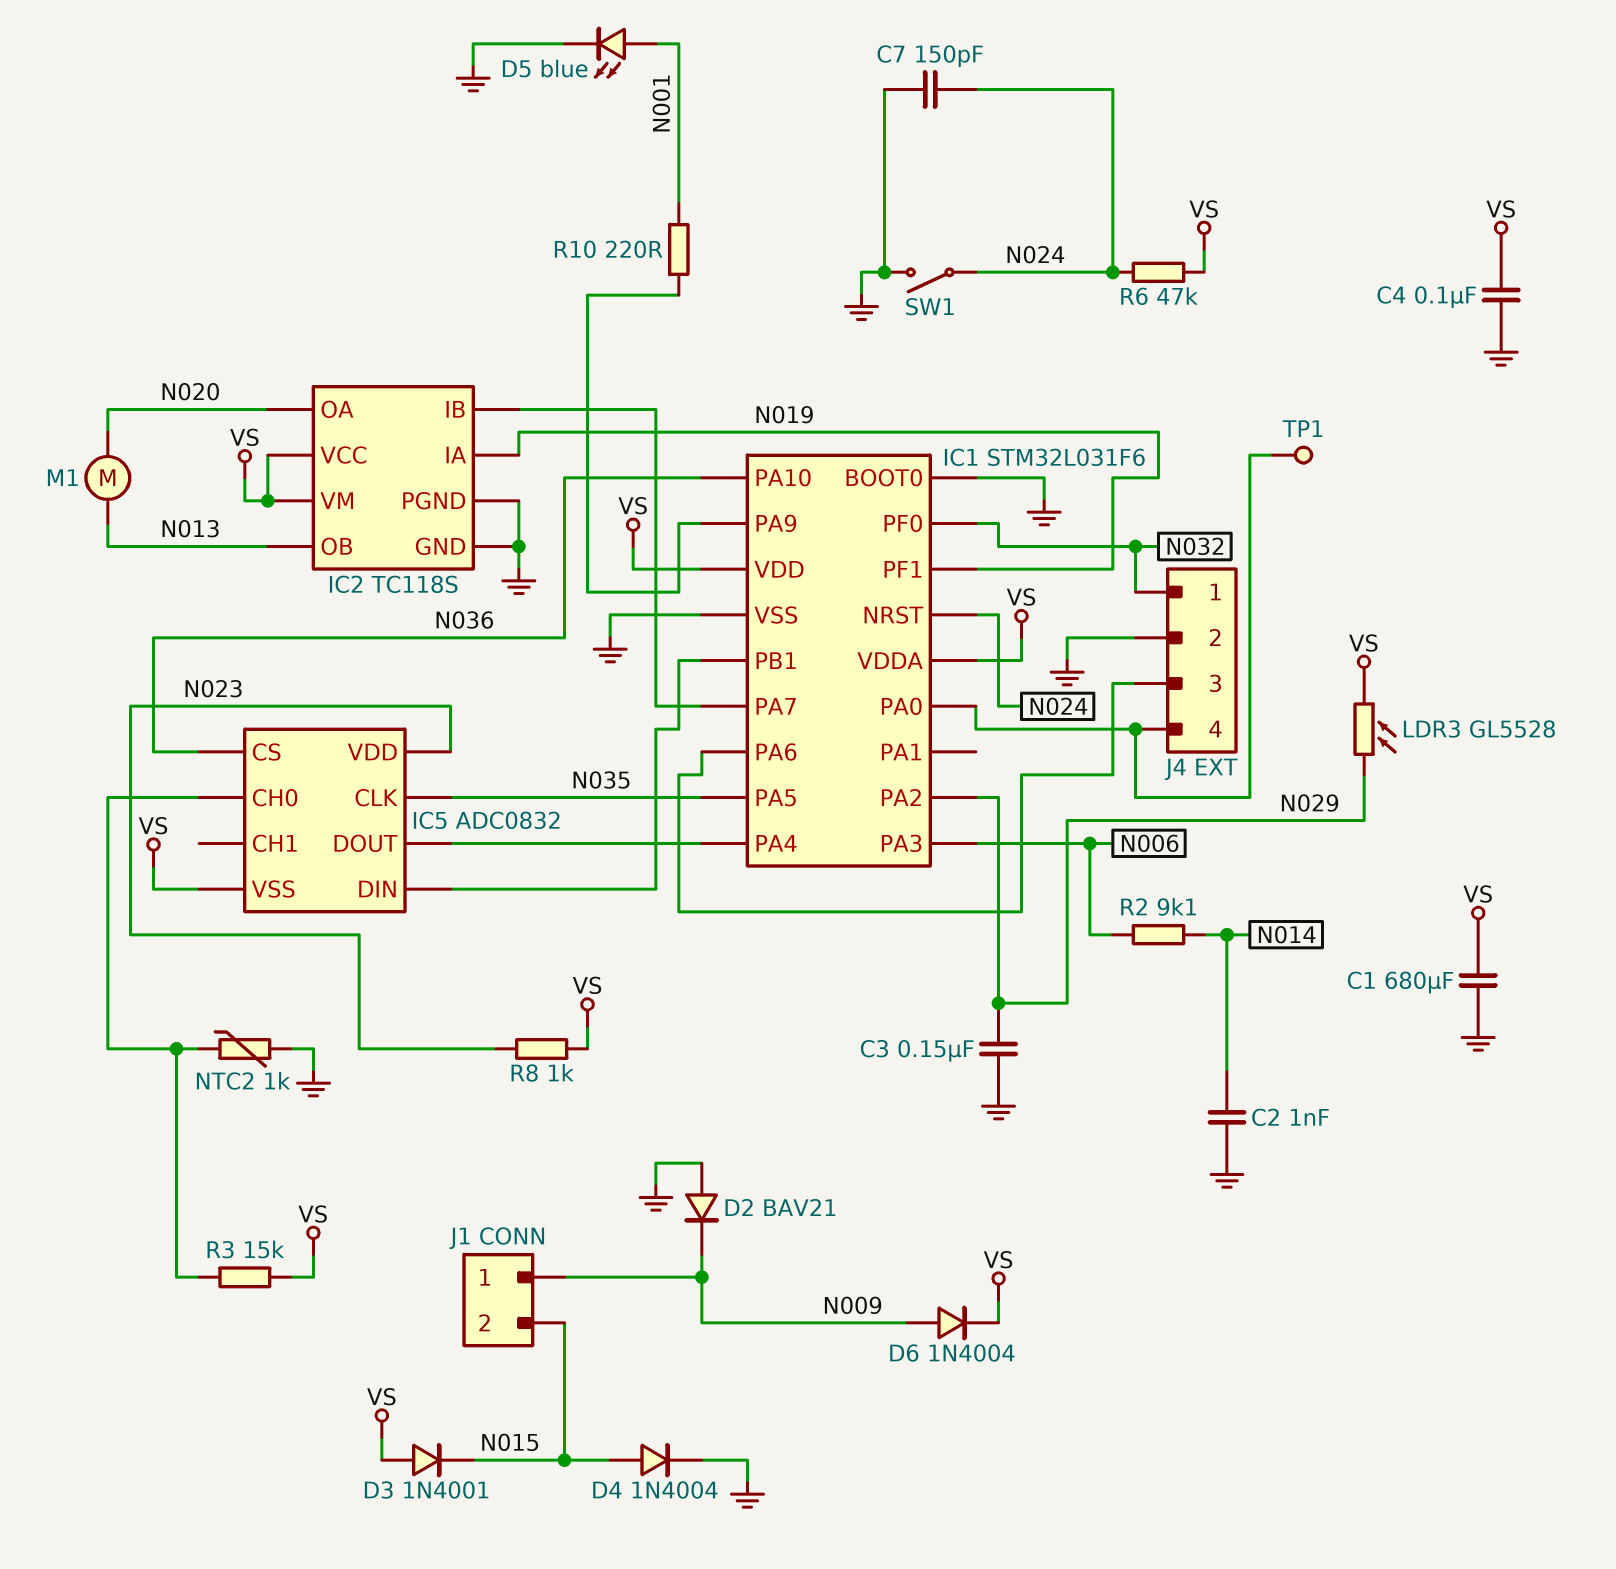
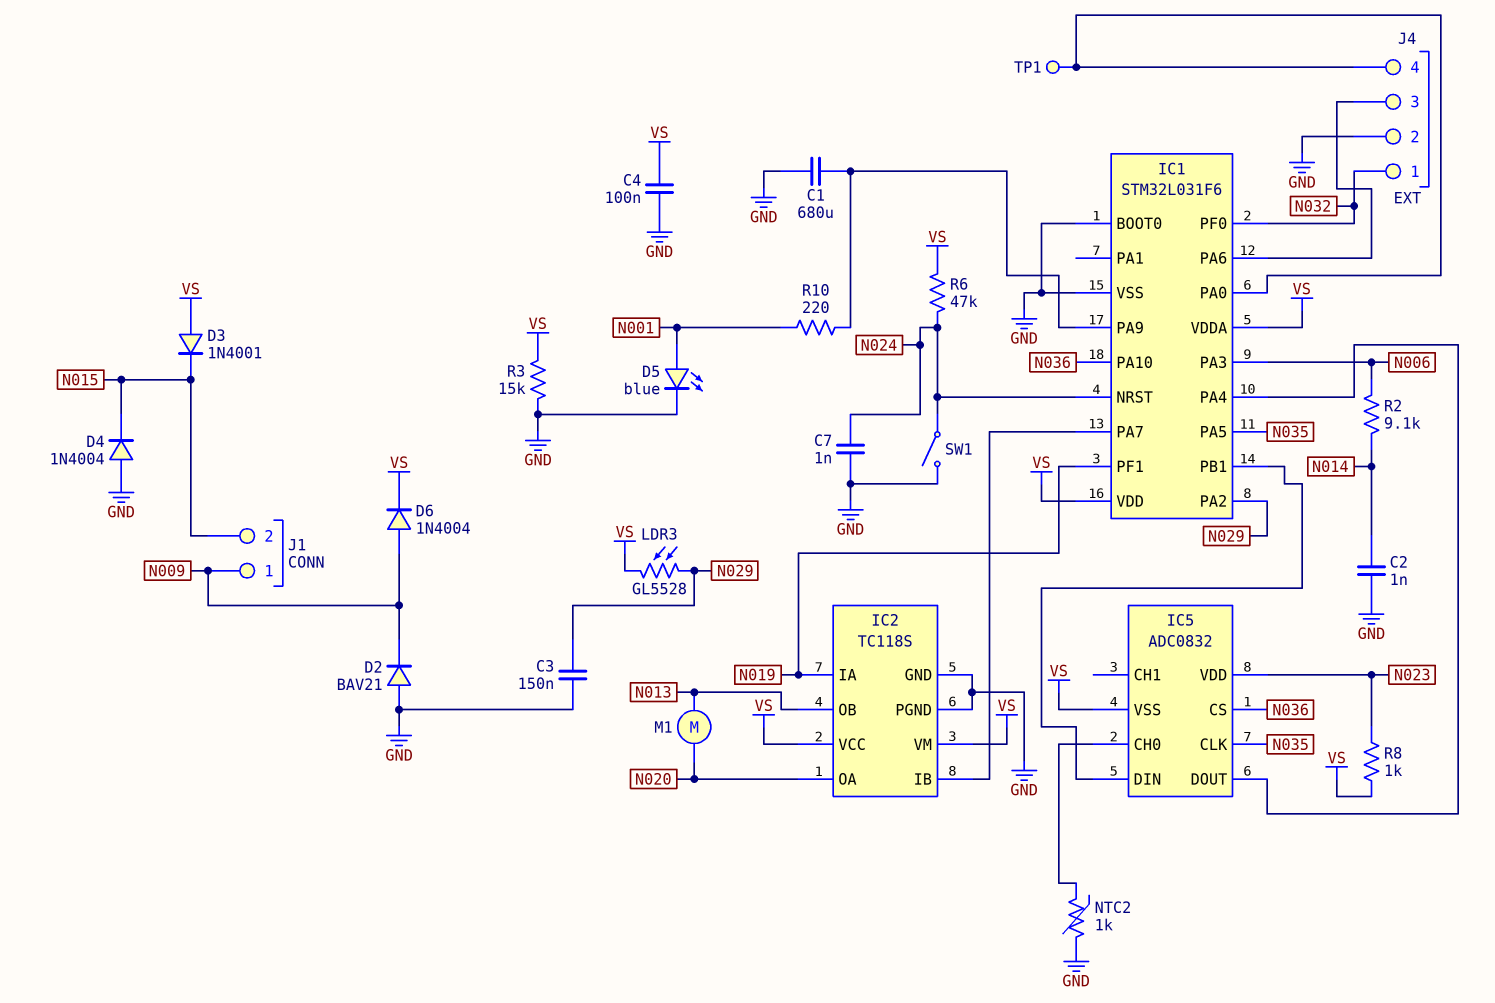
C1: 680uF (GND, VS) -> 680uF (GND, IC1/PA9)
C7: 150pF (GND, N024) -> 1nF (GND, N024)
D4: diode 1N4004 (A N015, K GND) -> diode 1N4004 (A GND, K N015)
R3: 15k (IC5/CH0, VS) -> 15k (GND, VS)

